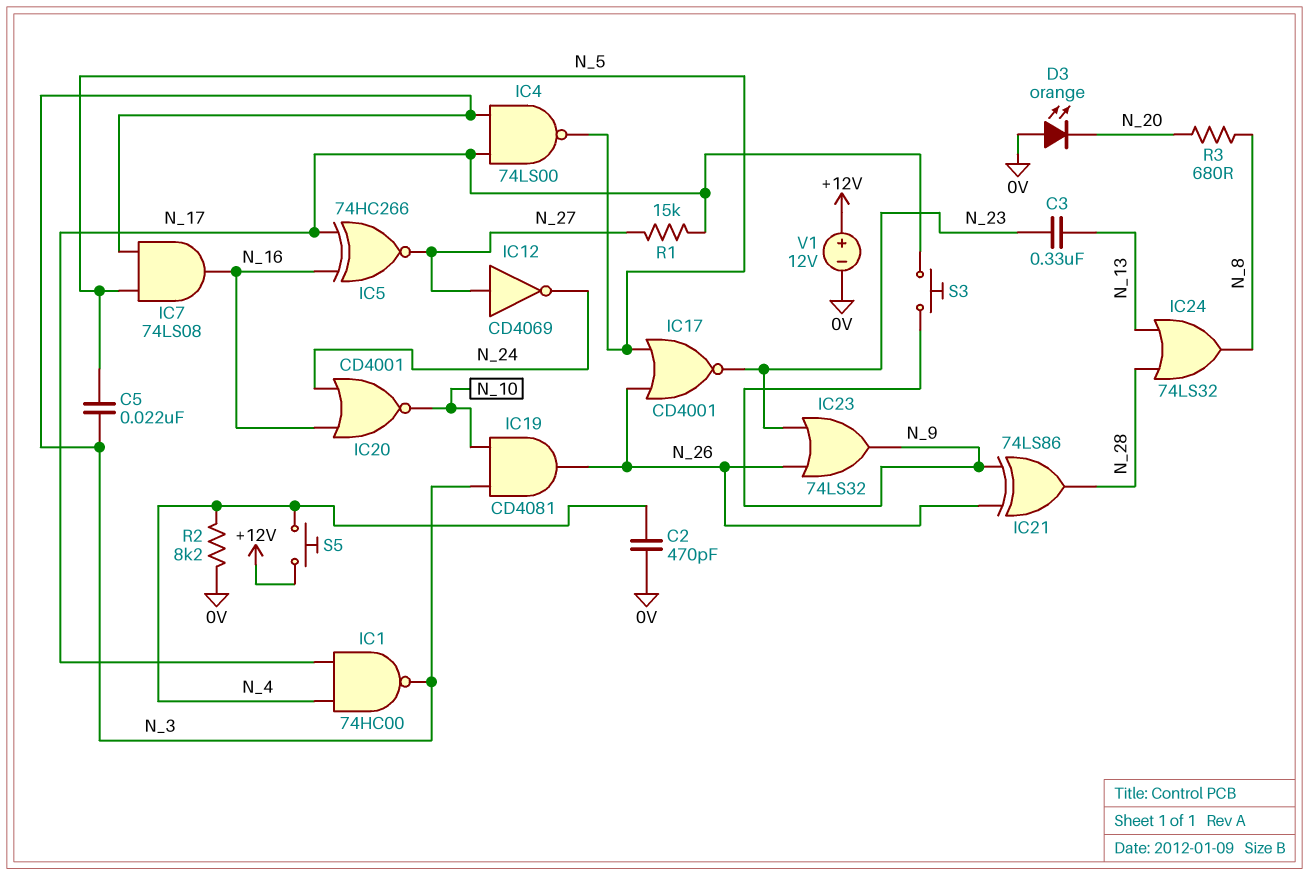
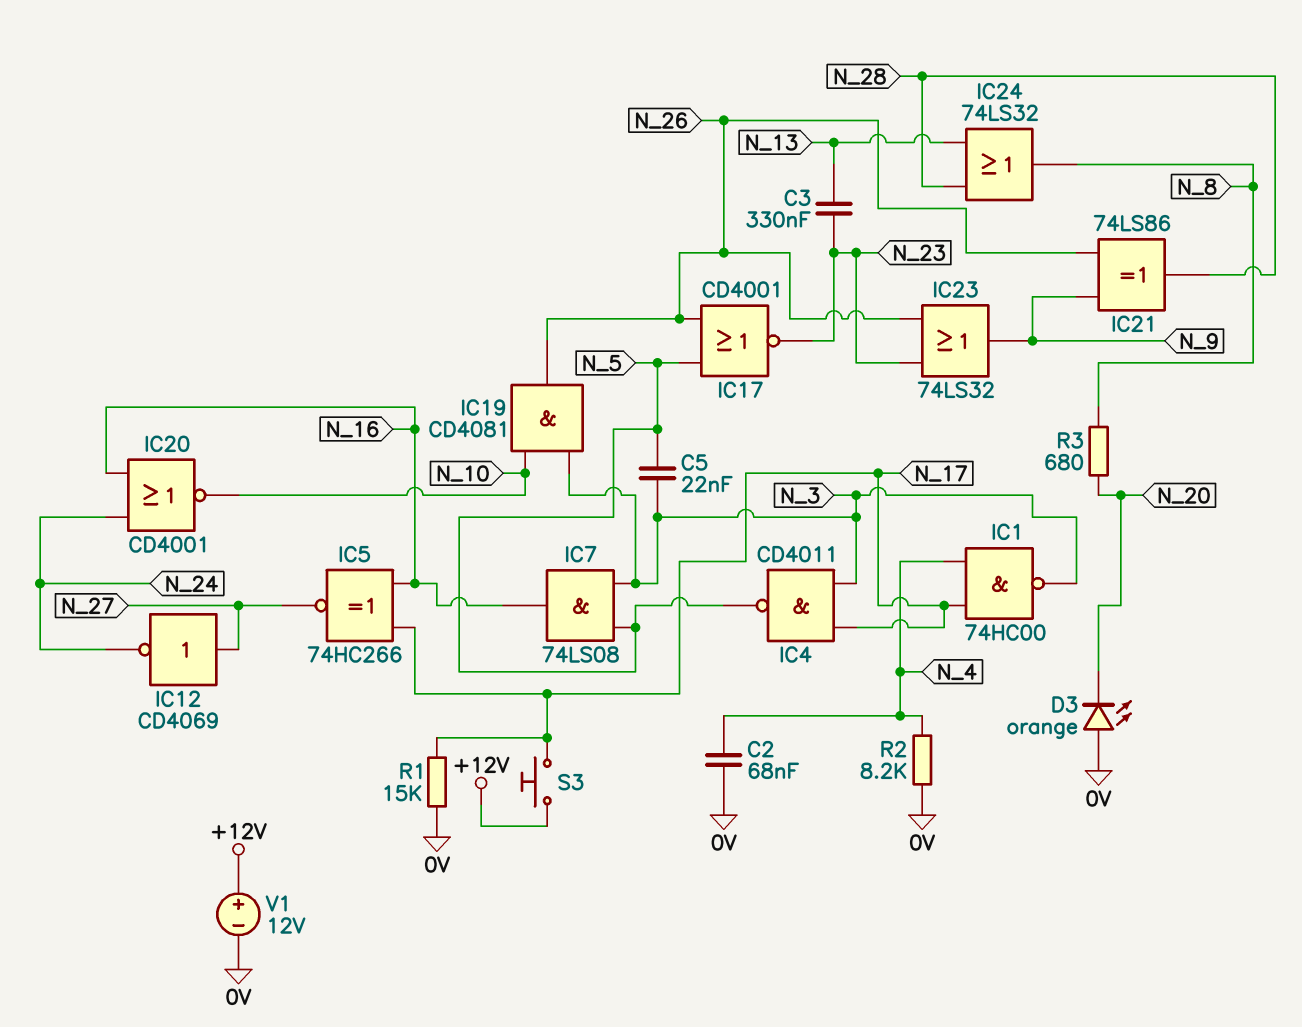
C2: 470pF (0V, N_4) -> 68nF (0V, N_4)
IC4: NAND 74LS00 (in N_3, in N_17, out N_5) -> NAND CD4011 (in N_3, in N_17, out N_5)
R1: 15k (N_17, N_27) -> 15k (0V, N_17)
S3: button (N_9, N_17) -> button (+12V, N_17)
S5: button (+12V, N_4) -> none

